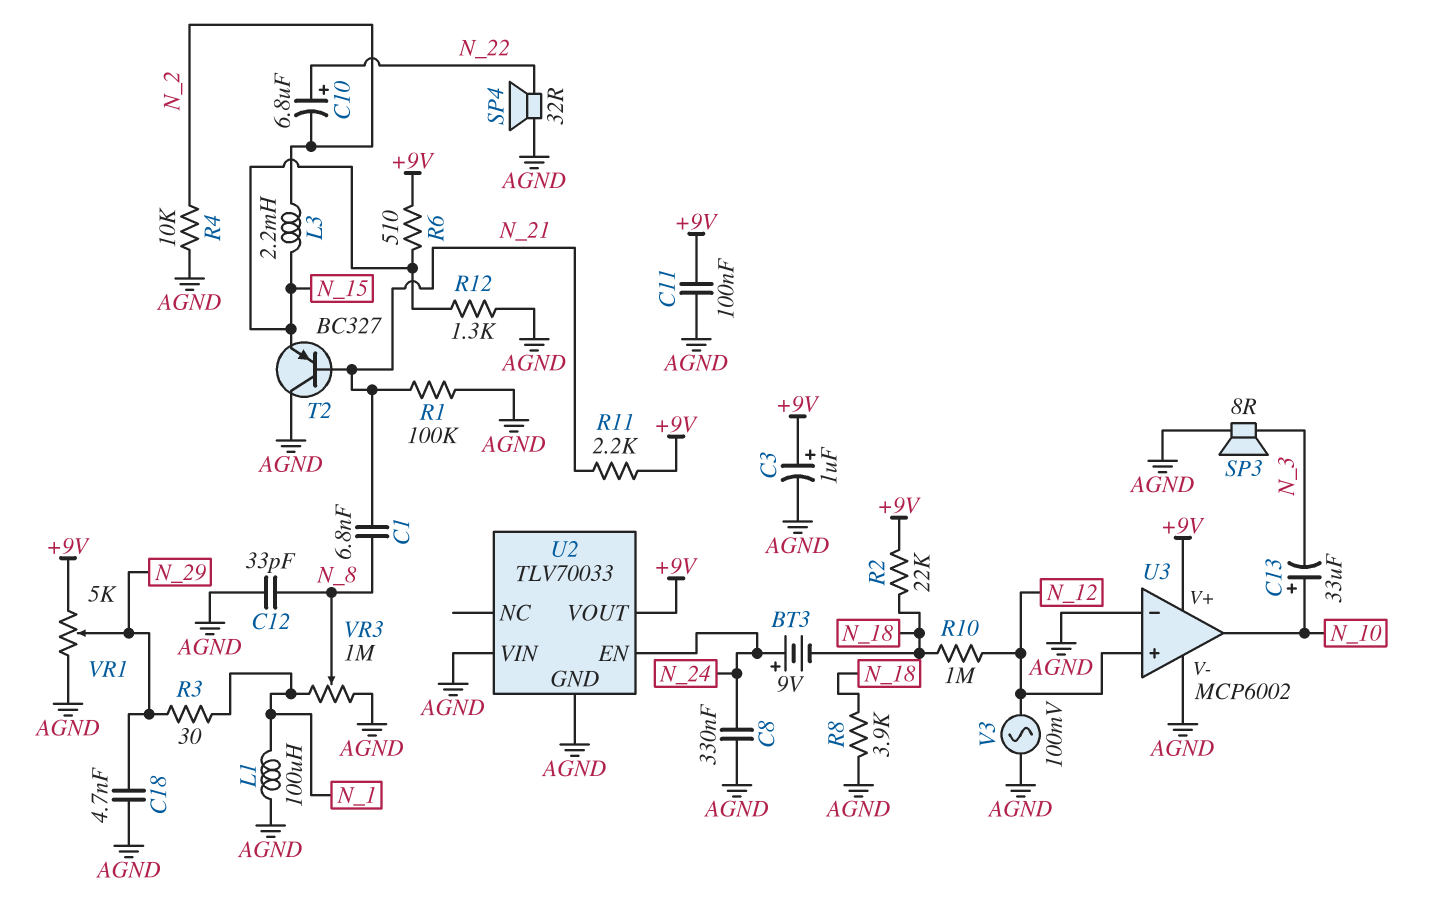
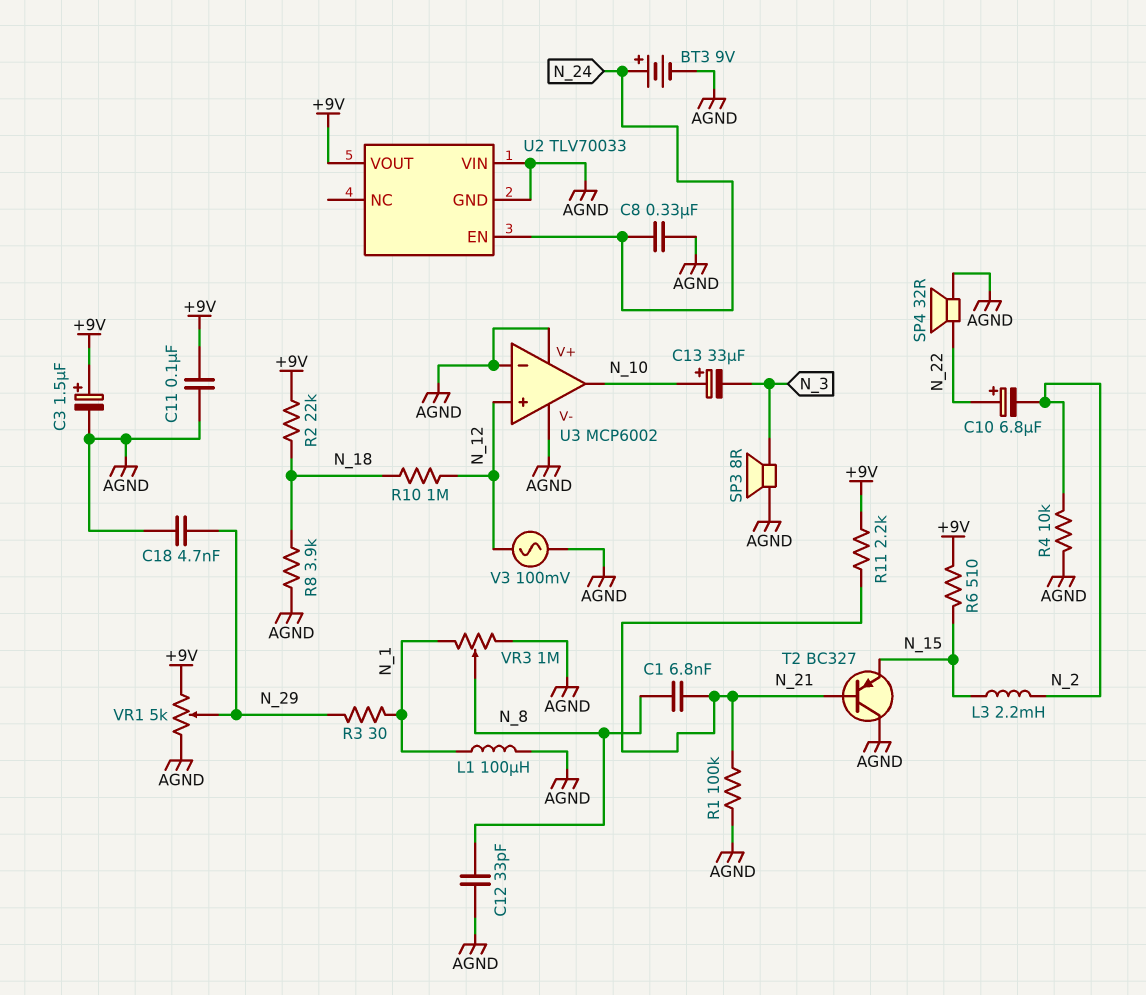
BT3: 9V (plus N_24, minus N_18) -> 9V (plus N_24, minus AGND)
C3: 1uF (plus +9V, minus AGND) -> 1.5uF (plus +9V, minus AGND)
R12: 1.3k (AGND, N_15) -> none
U3 pin V+: +9V -> AGND

